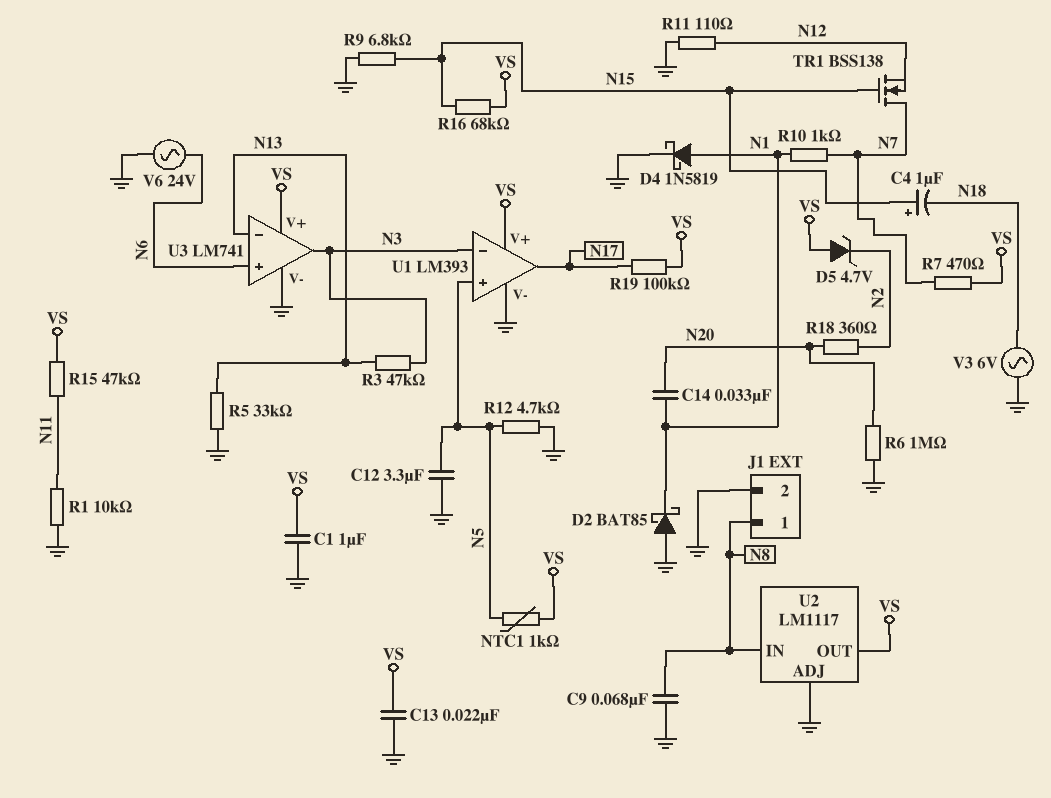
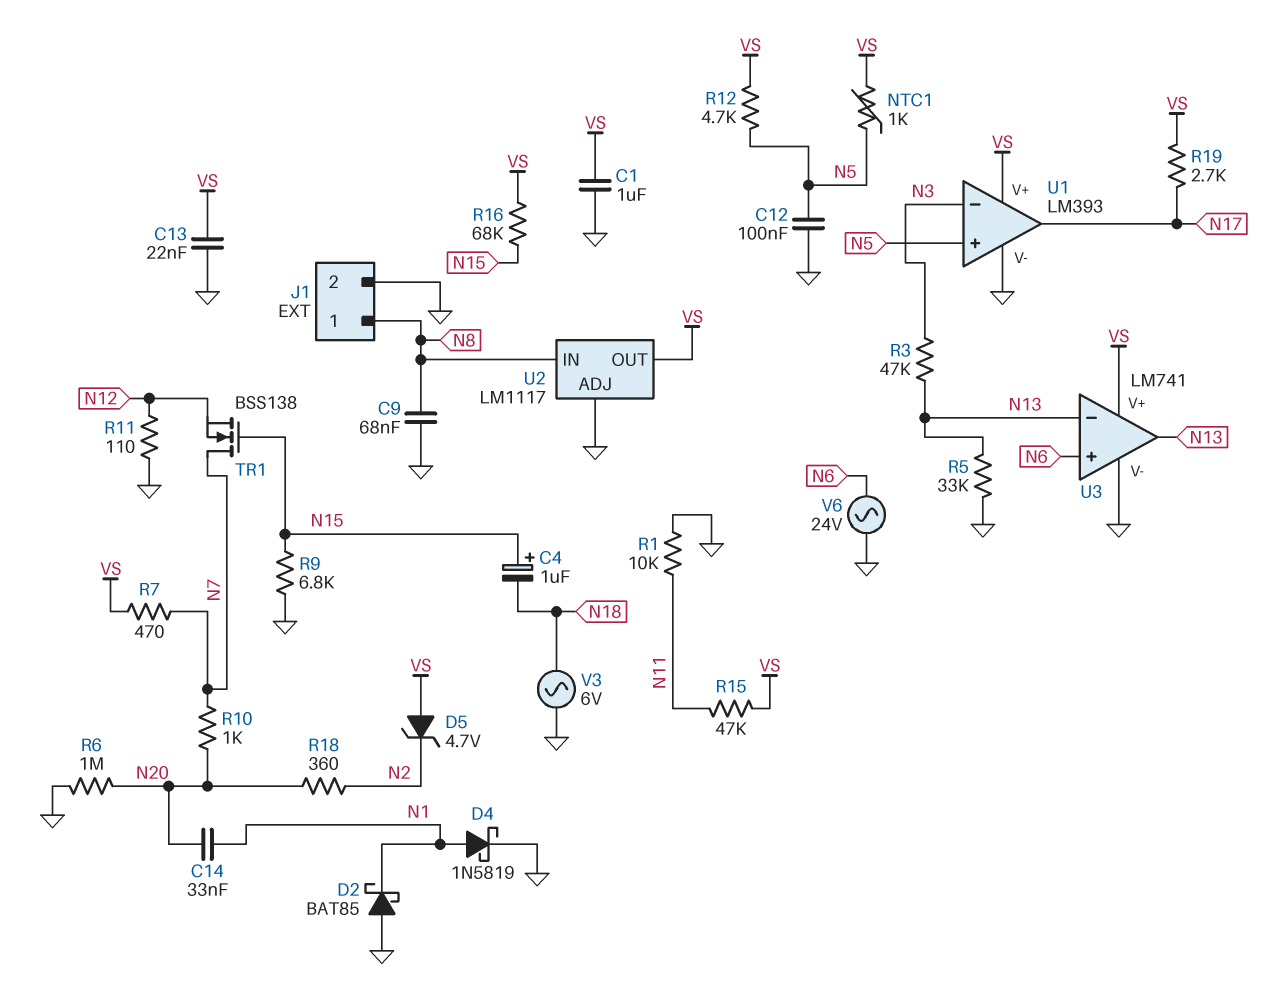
C12: 3.3uF (GND, N5) -> 100nF (GND, N5)
R10: 1k (N1, N7) -> 1k (N7, N20)
R12: 4.7k (GND, N5) -> 4.7k (N5, VS)
R19: 100k (N17, VS) -> 2.7k (N17, VS)
U3 pin out: N3 -> N13

